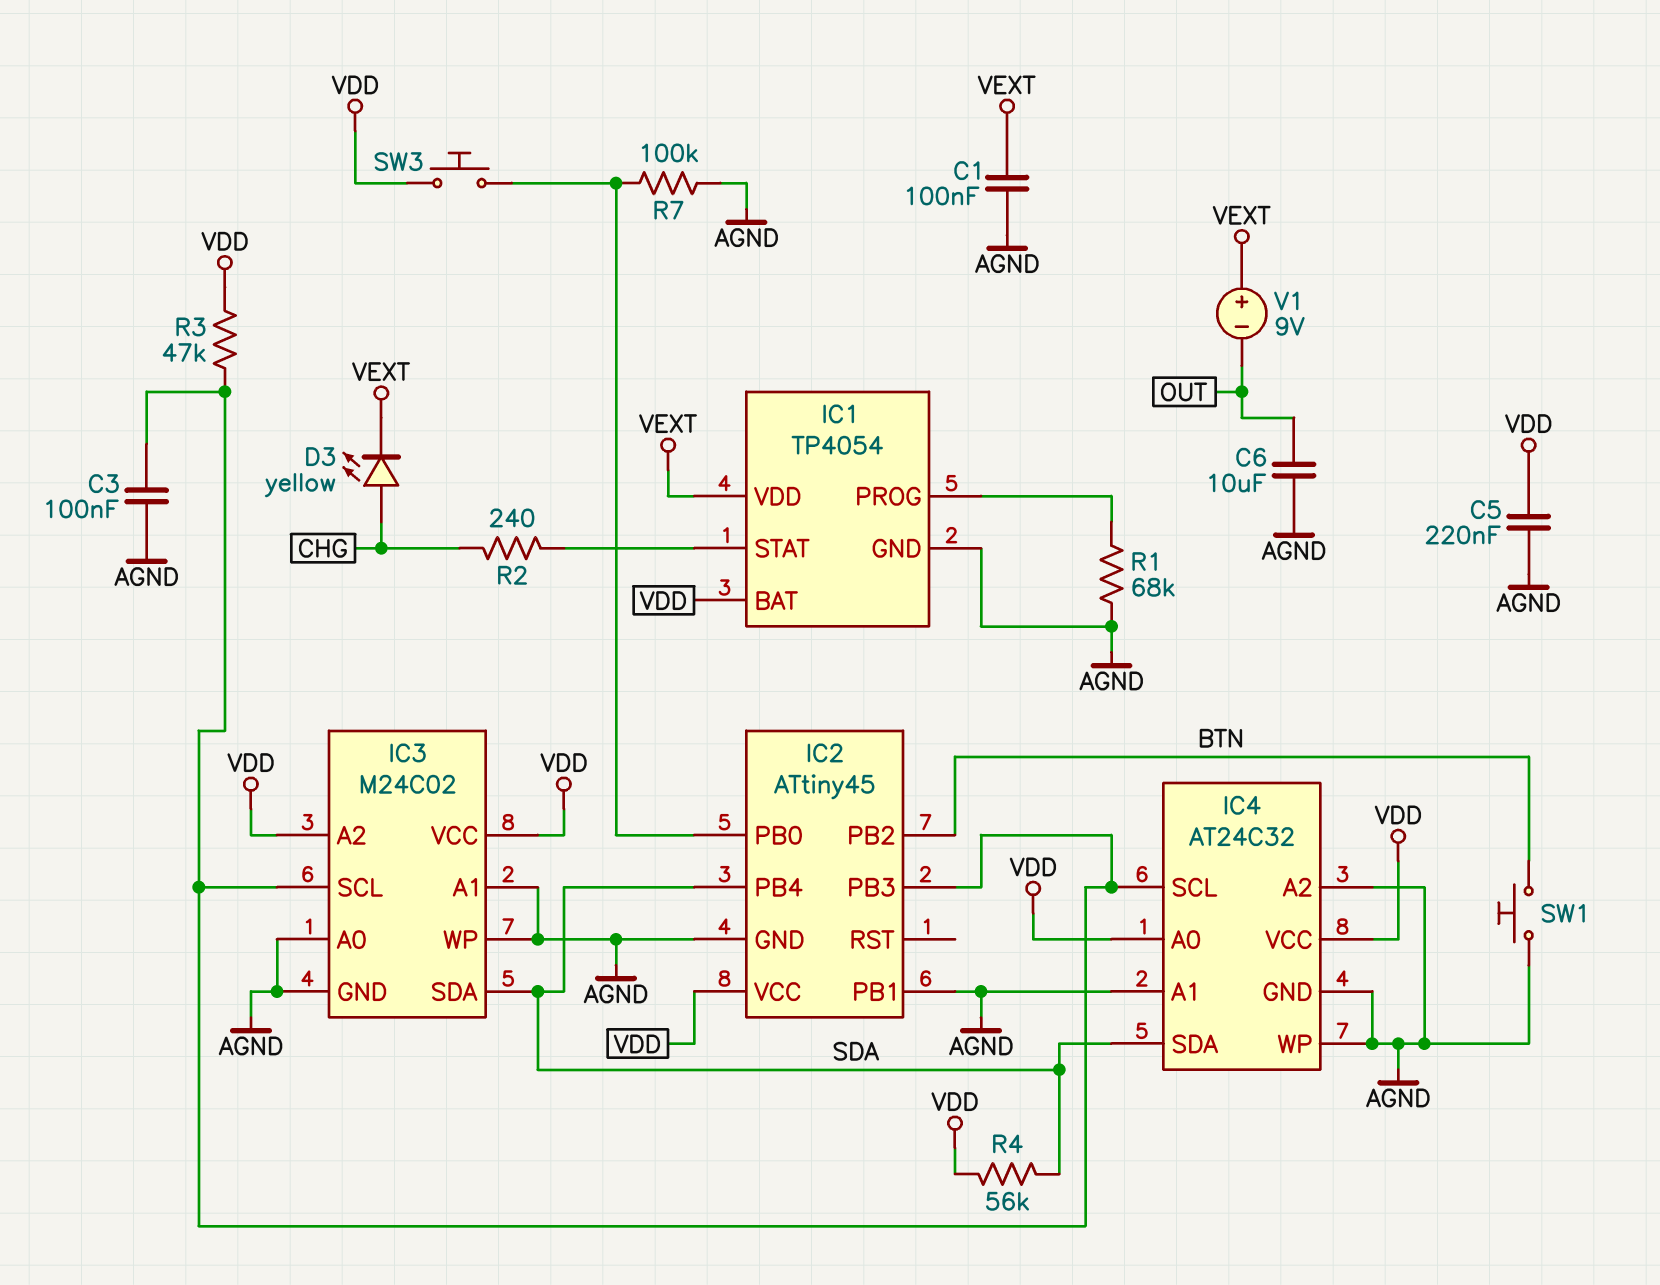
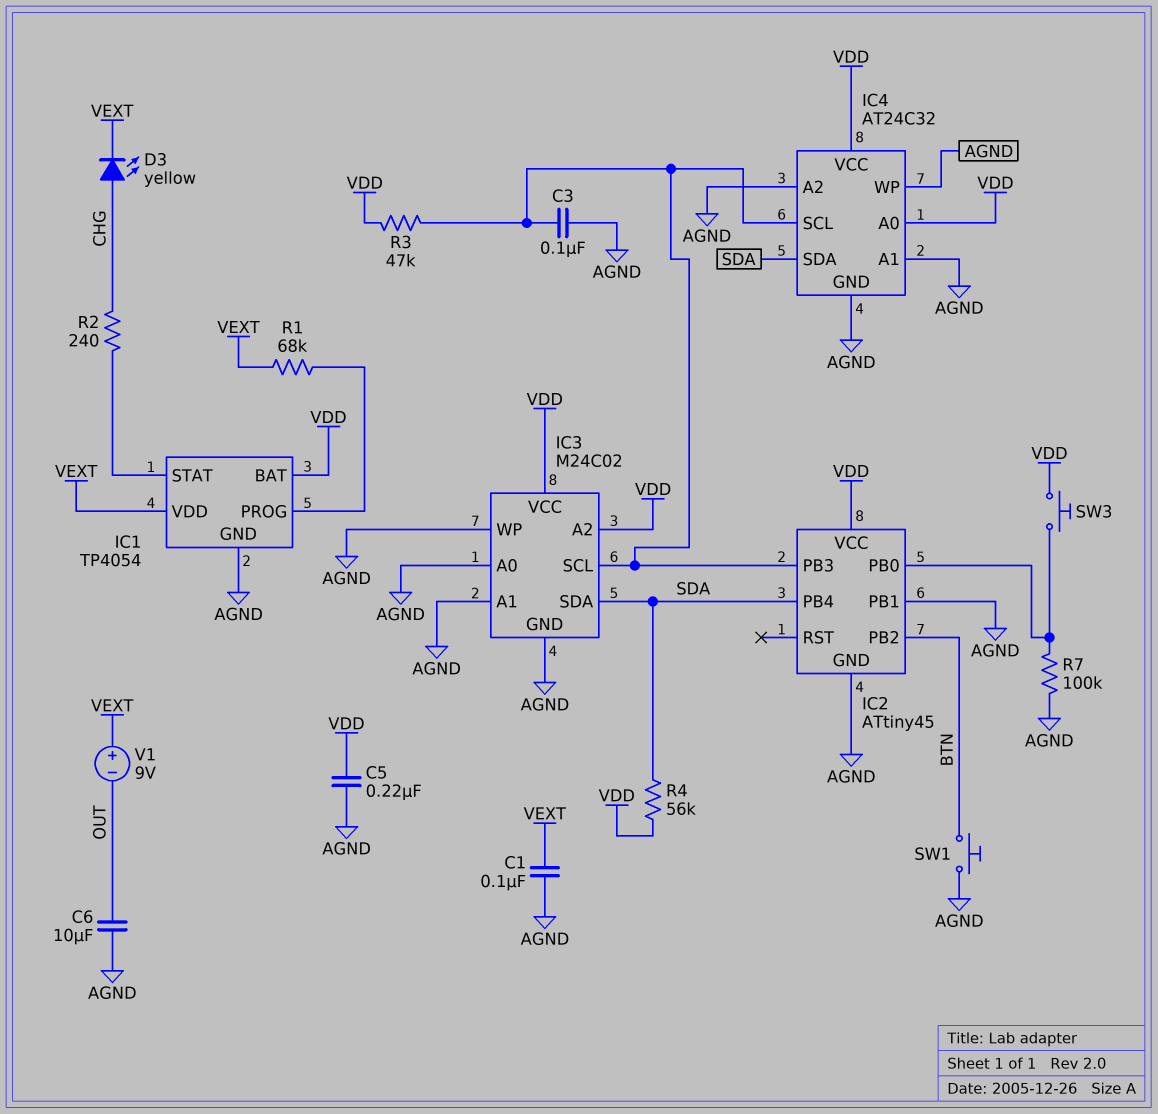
R1: 68k (AGND, IC1/PROG) -> 68k (IC1/PROG, VEXT)

